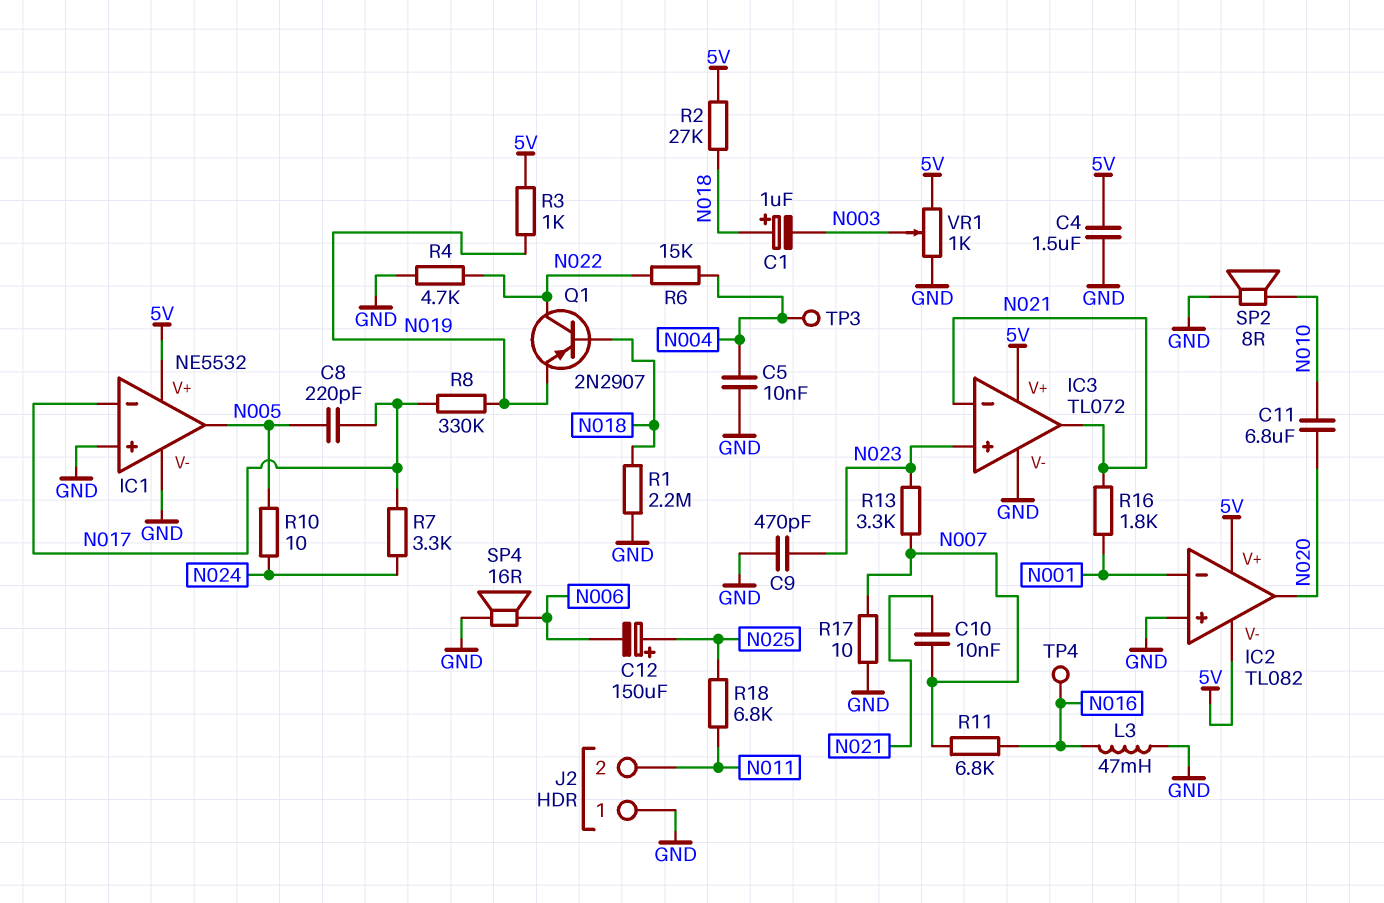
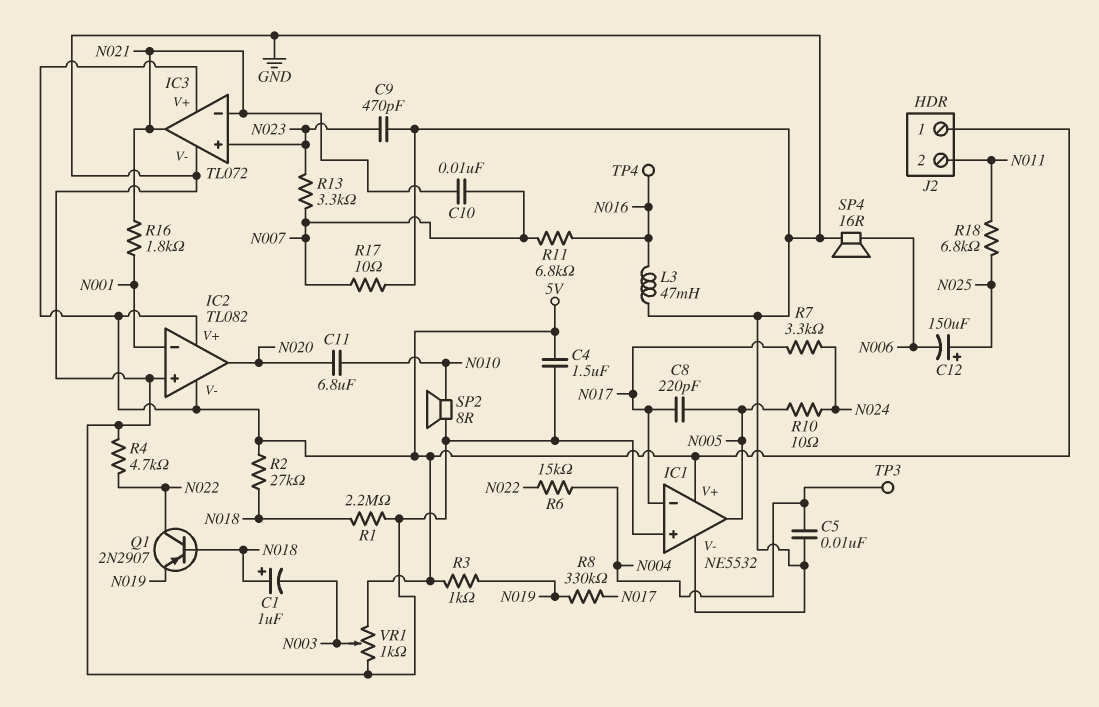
J2 pin 1: GND -> 5V

